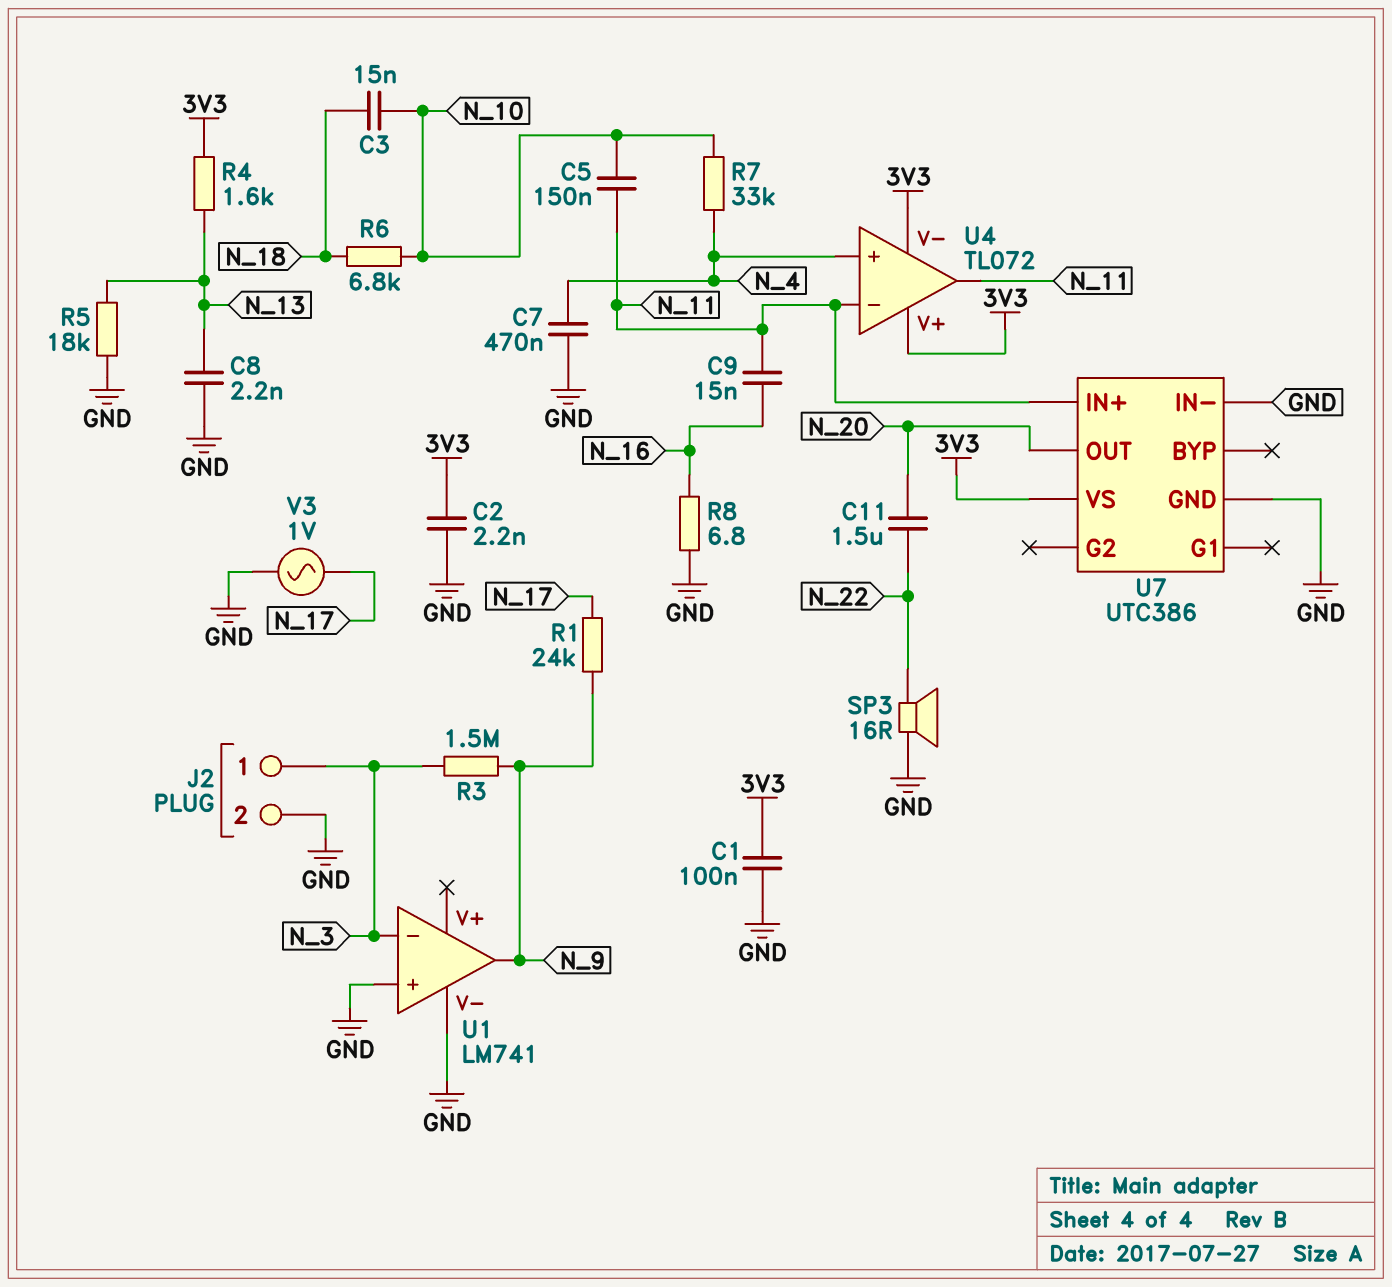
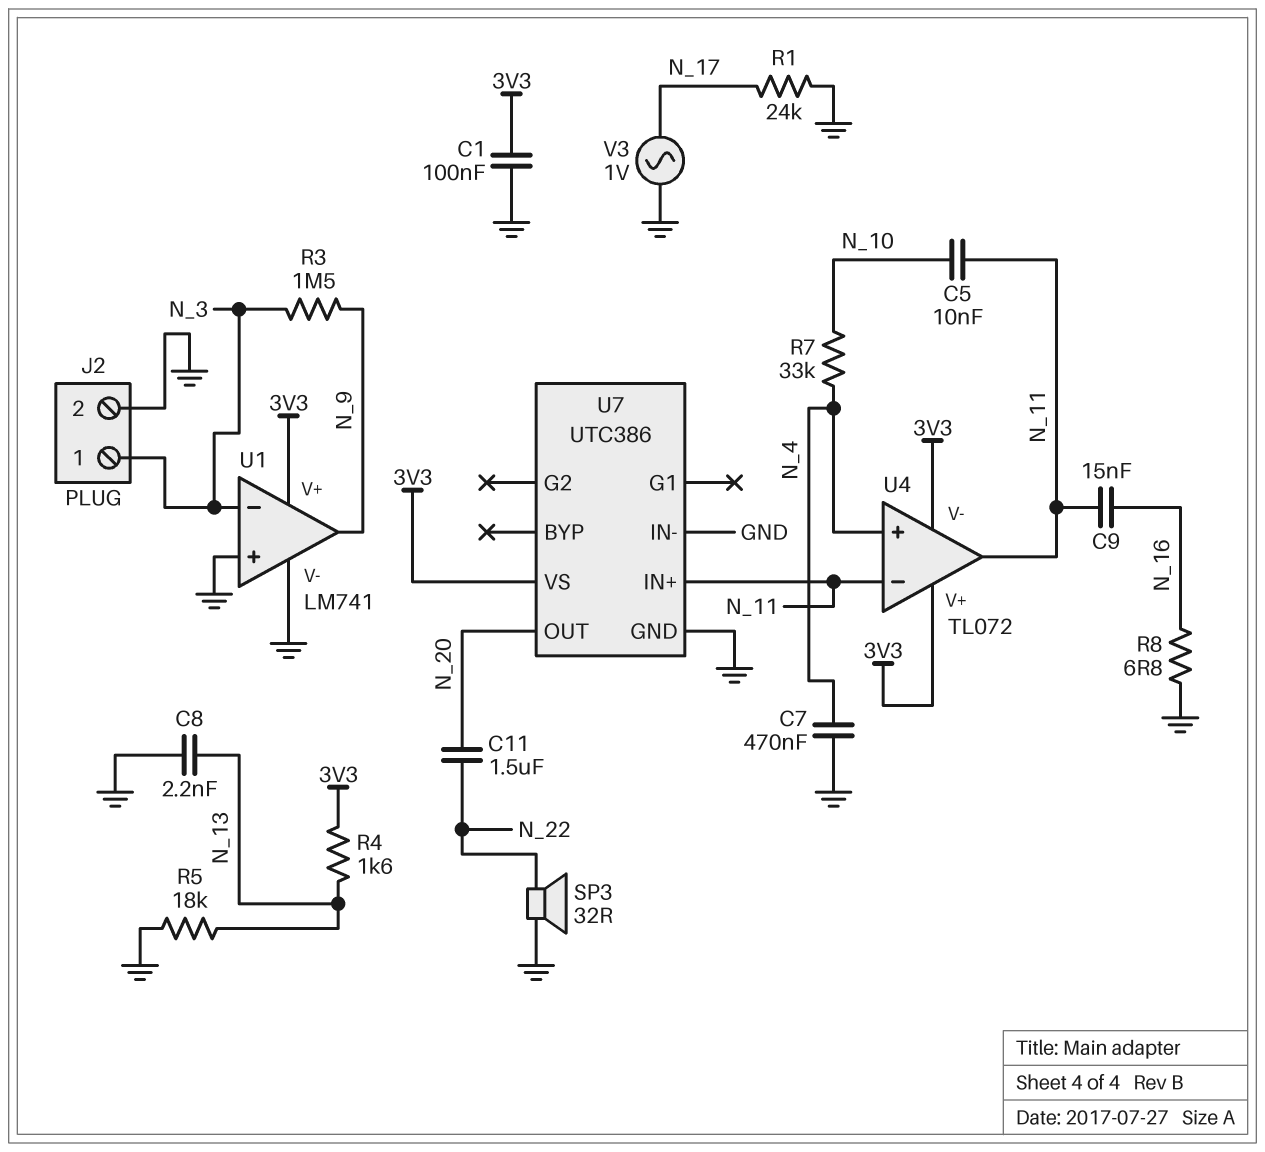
C2: 2.2nF (3V3, GND) -> none
C3: 15nF (N_10, N_18) -> none
C5: 150nF (N_10, N_11) -> 10nF (N_10, N_11)
R1: 24k (N_9, N_17) -> 24k (GND, N_17)
R6: 6.8k (N_10, N_18) -> none
SP3: speaker 16R (GND, N_22) -> speaker 32R (GND, N_22)
U1 pin V+: none -> 3V3

